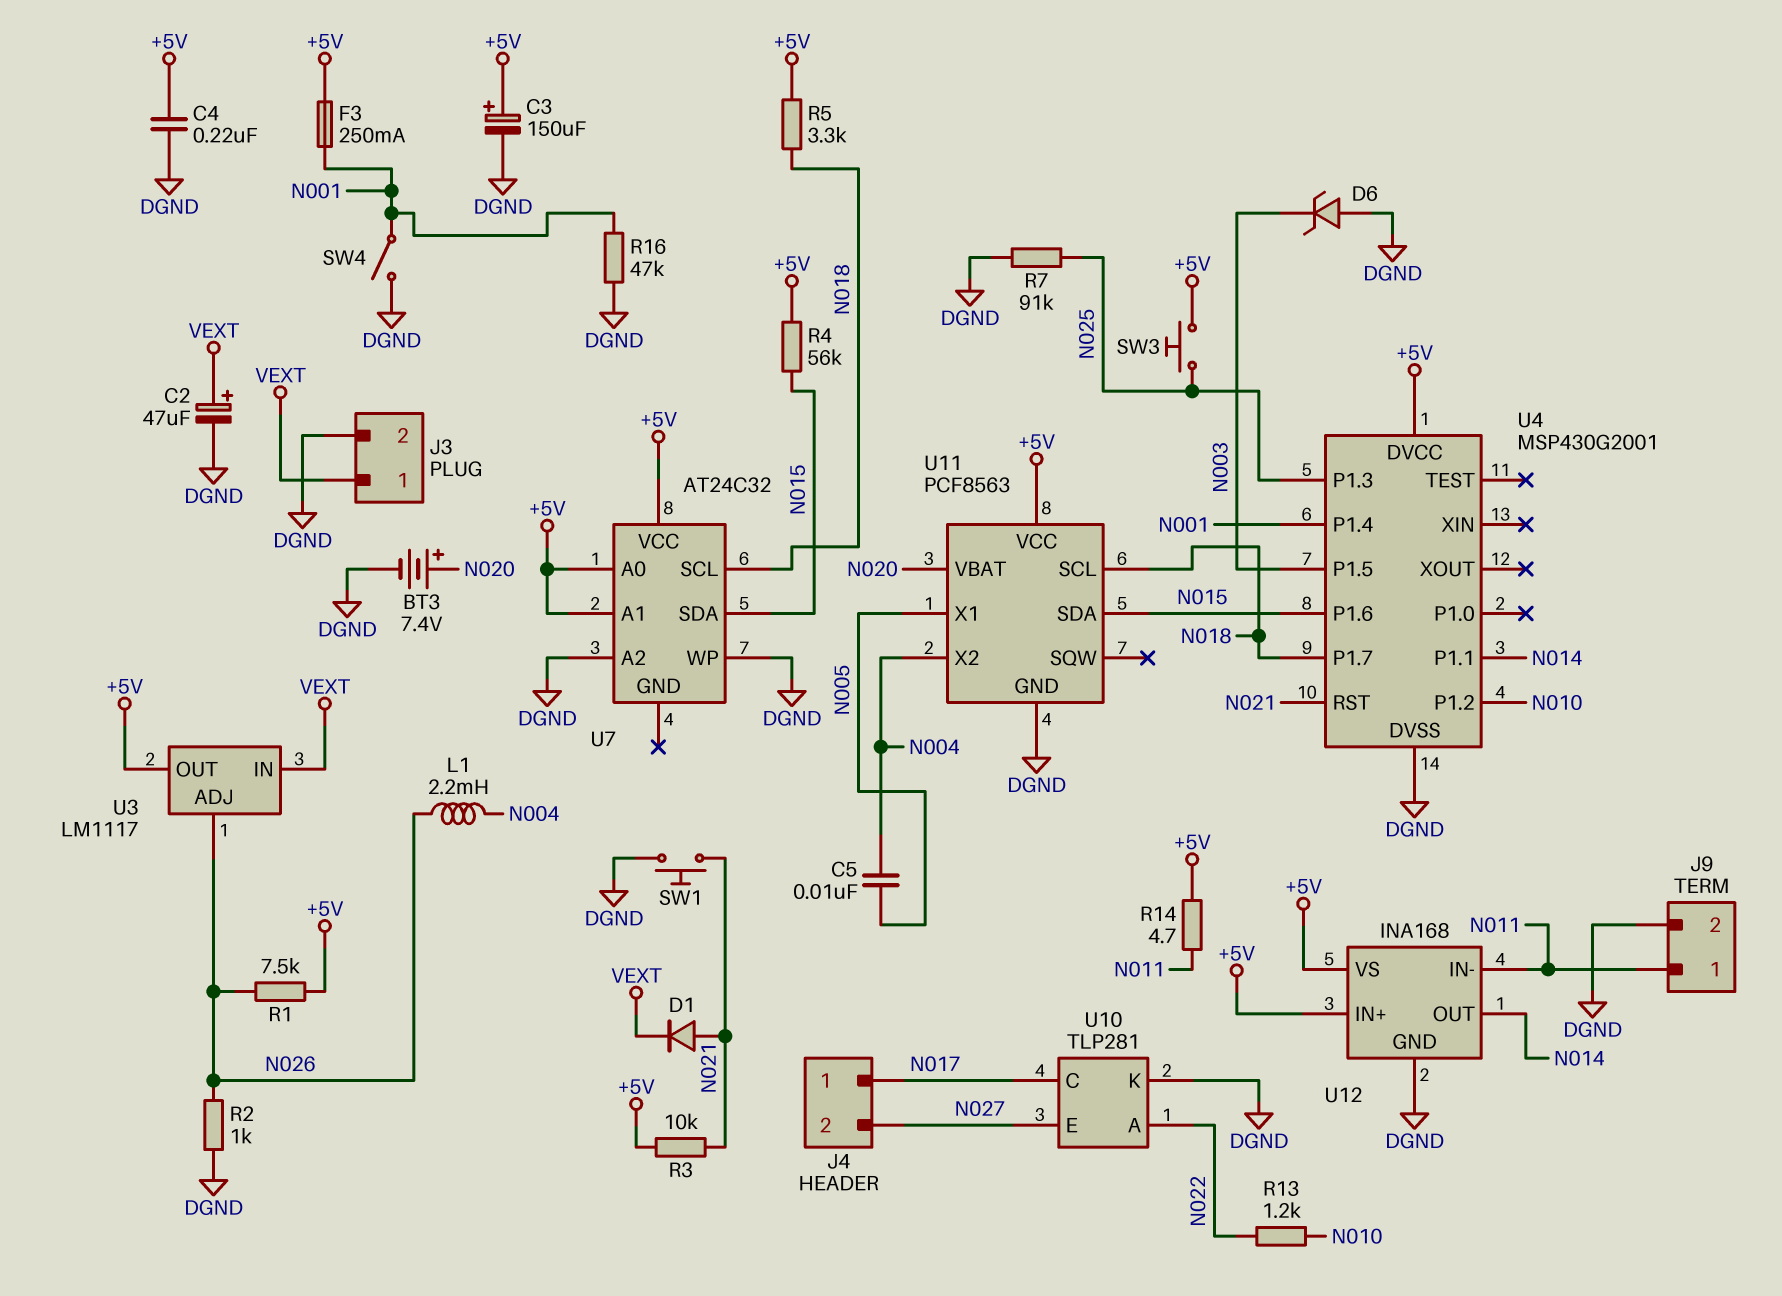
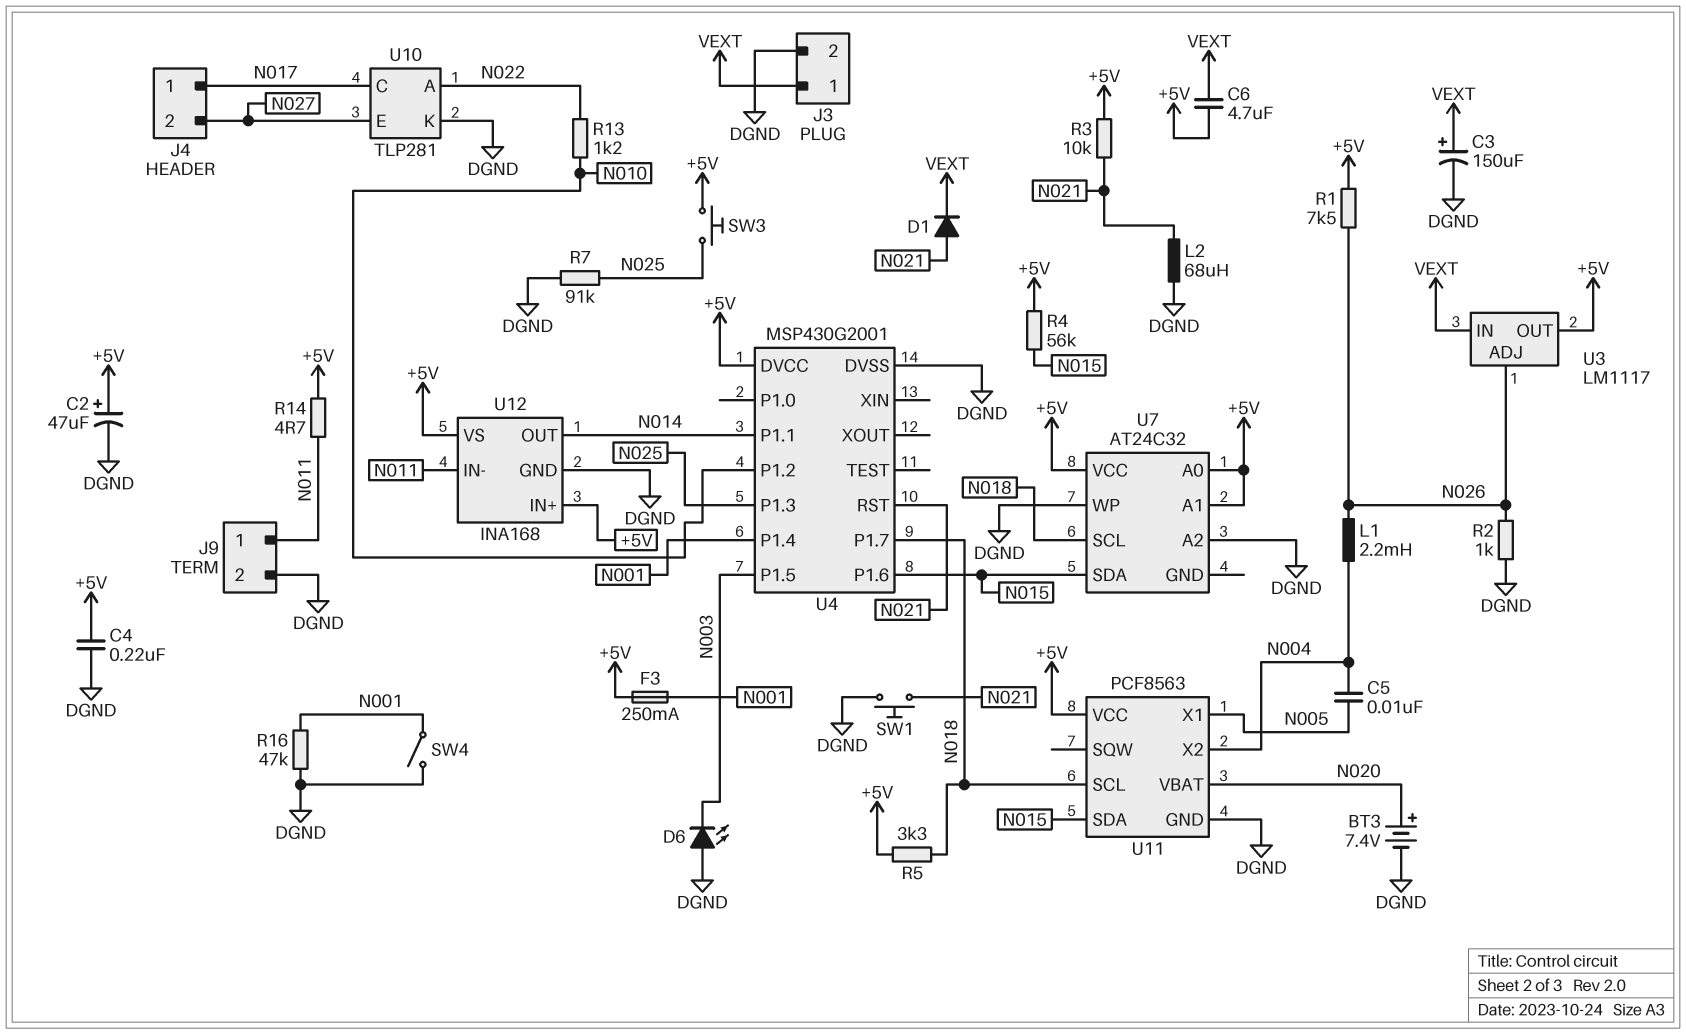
C2: 47uF (plus VEXT, minus DGND) -> 47uF (plus +5V, minus DGND)
C3: 150uF (plus +5V, minus DGND) -> 150uF (plus VEXT, minus DGND)
C6: none -> 4.7uF (+5V, VEXT)
D6: zener (A DGND, K N003) -> LED (A DGND, K N003)
L2: none -> 68uH (DGND, N021)

